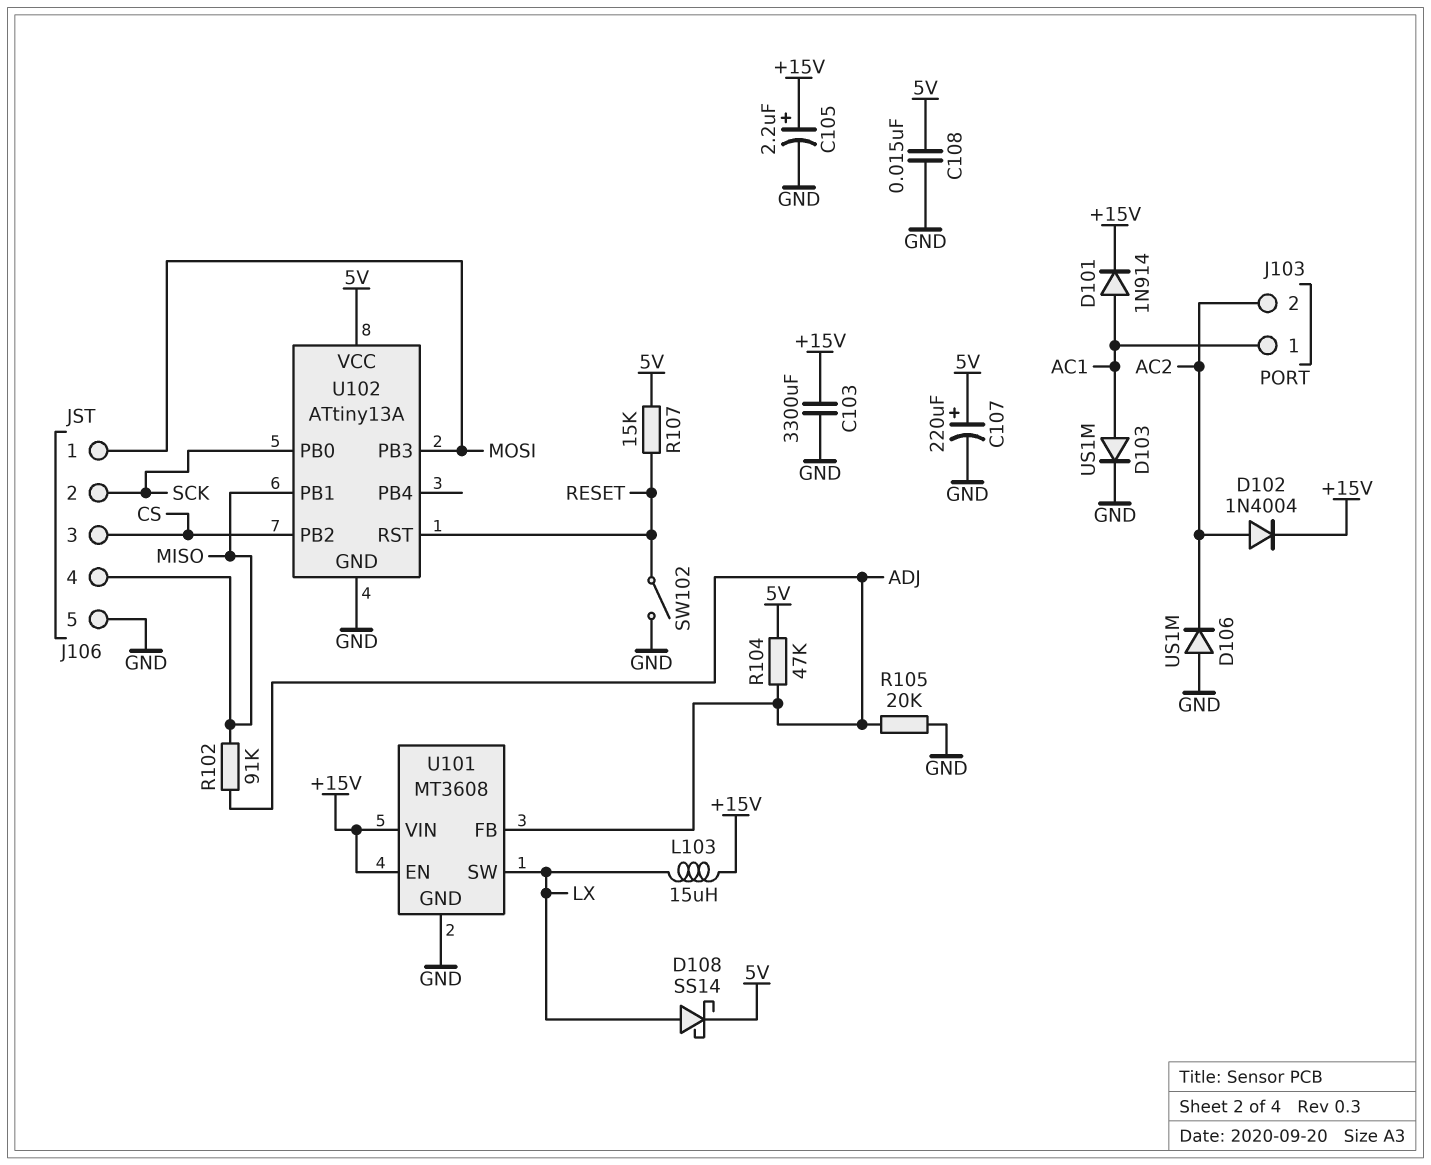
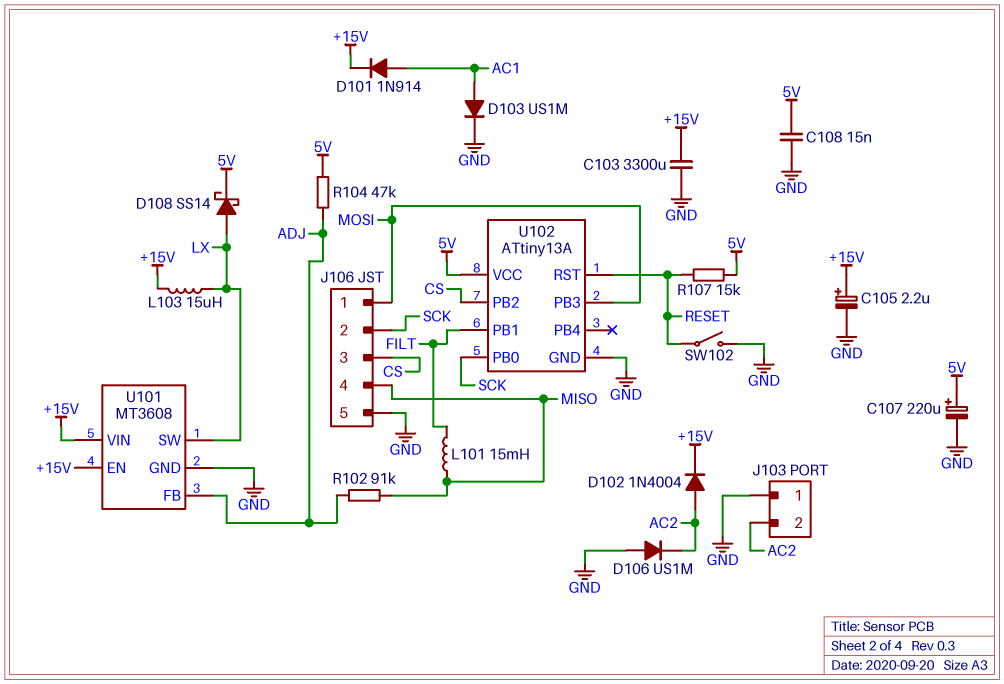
J103 pin 1: AC1 -> GND
L101: none -> 15mH (FILT, MISO)
R105: 20k (ADJ, GND) -> none
U102 pin PB1: MISO -> FILT

